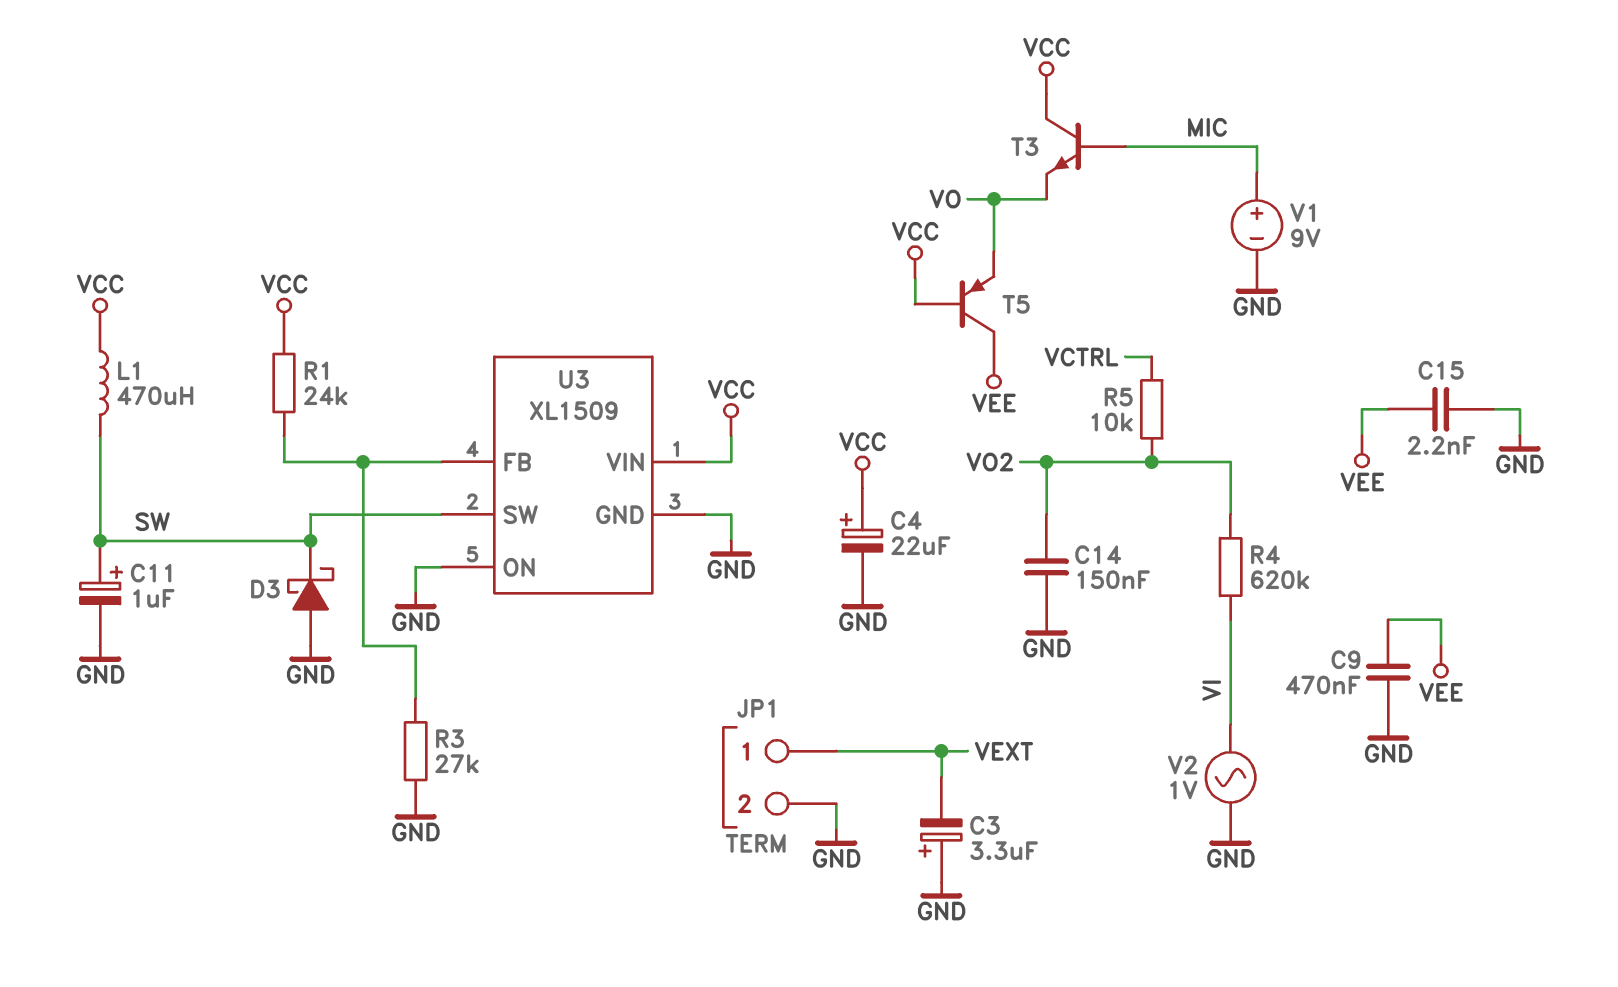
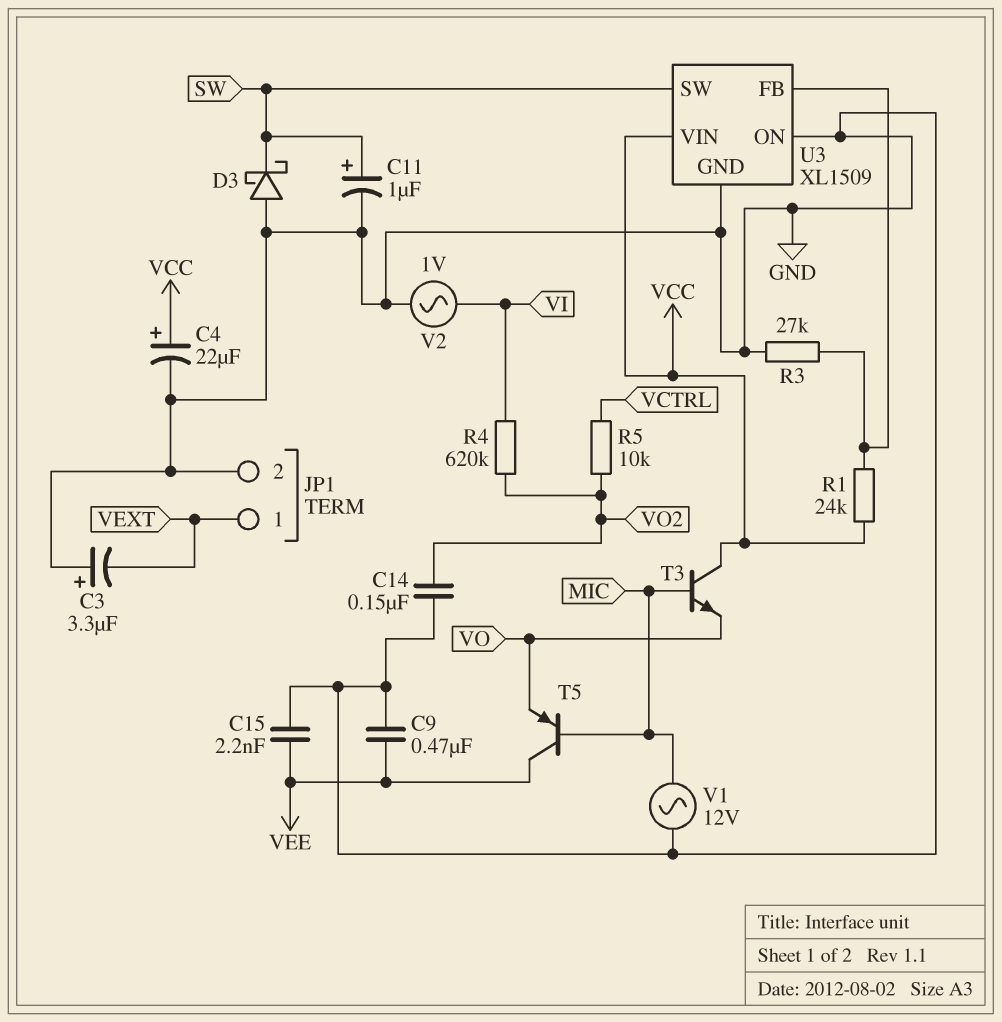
L1: 470uH (SW, VCC) -> none
T5: PNP (B VCC, C VEE, E VO) -> PNP (B MIC, C VEE, E VO)
V1: 9V (plus MIC, minus GND) -> AC 12V (GND, MIC)

